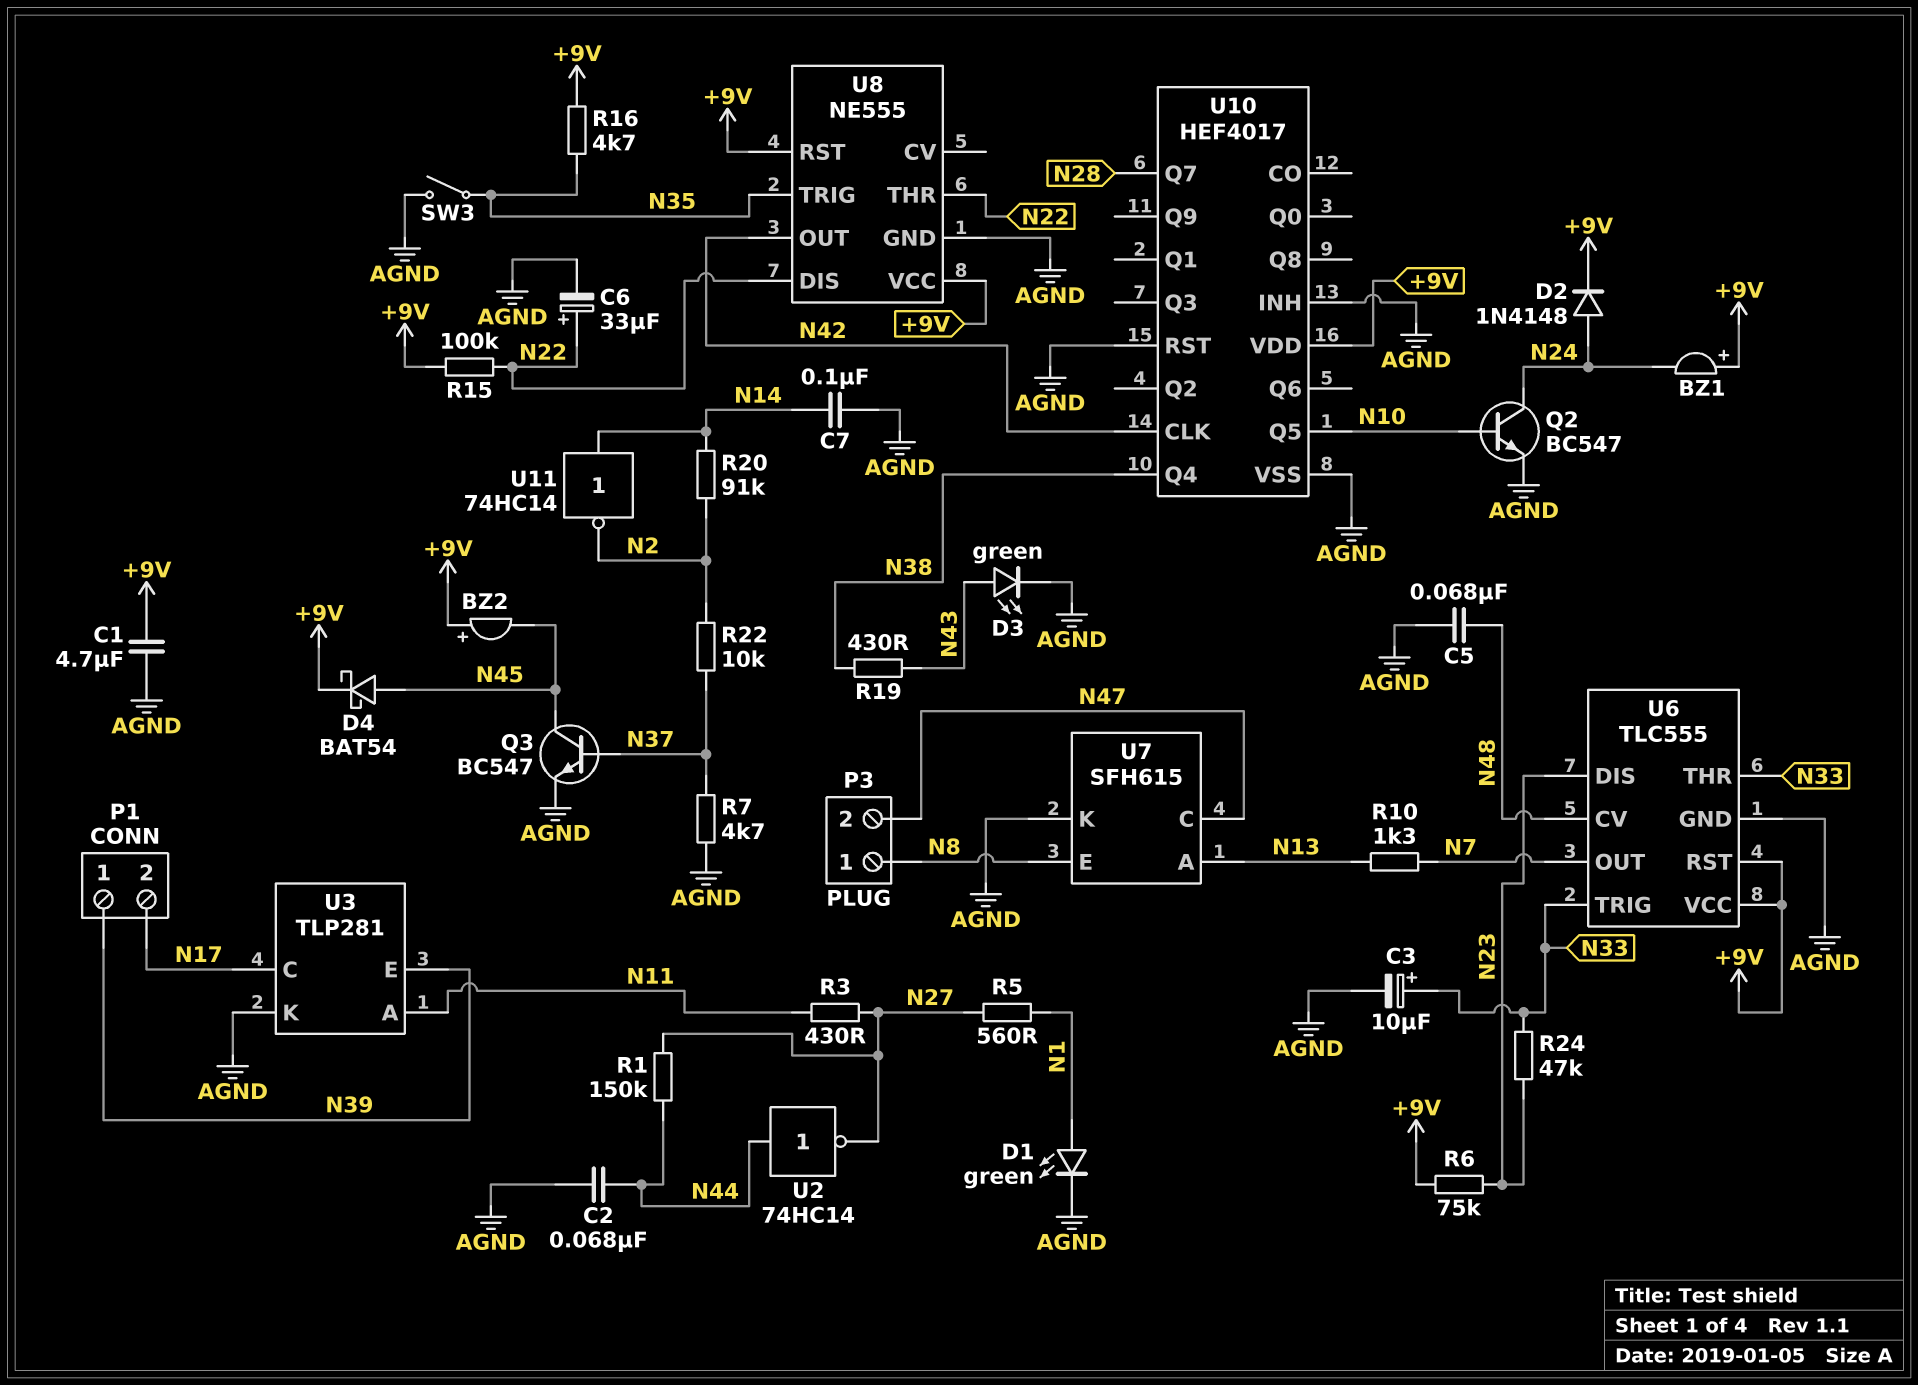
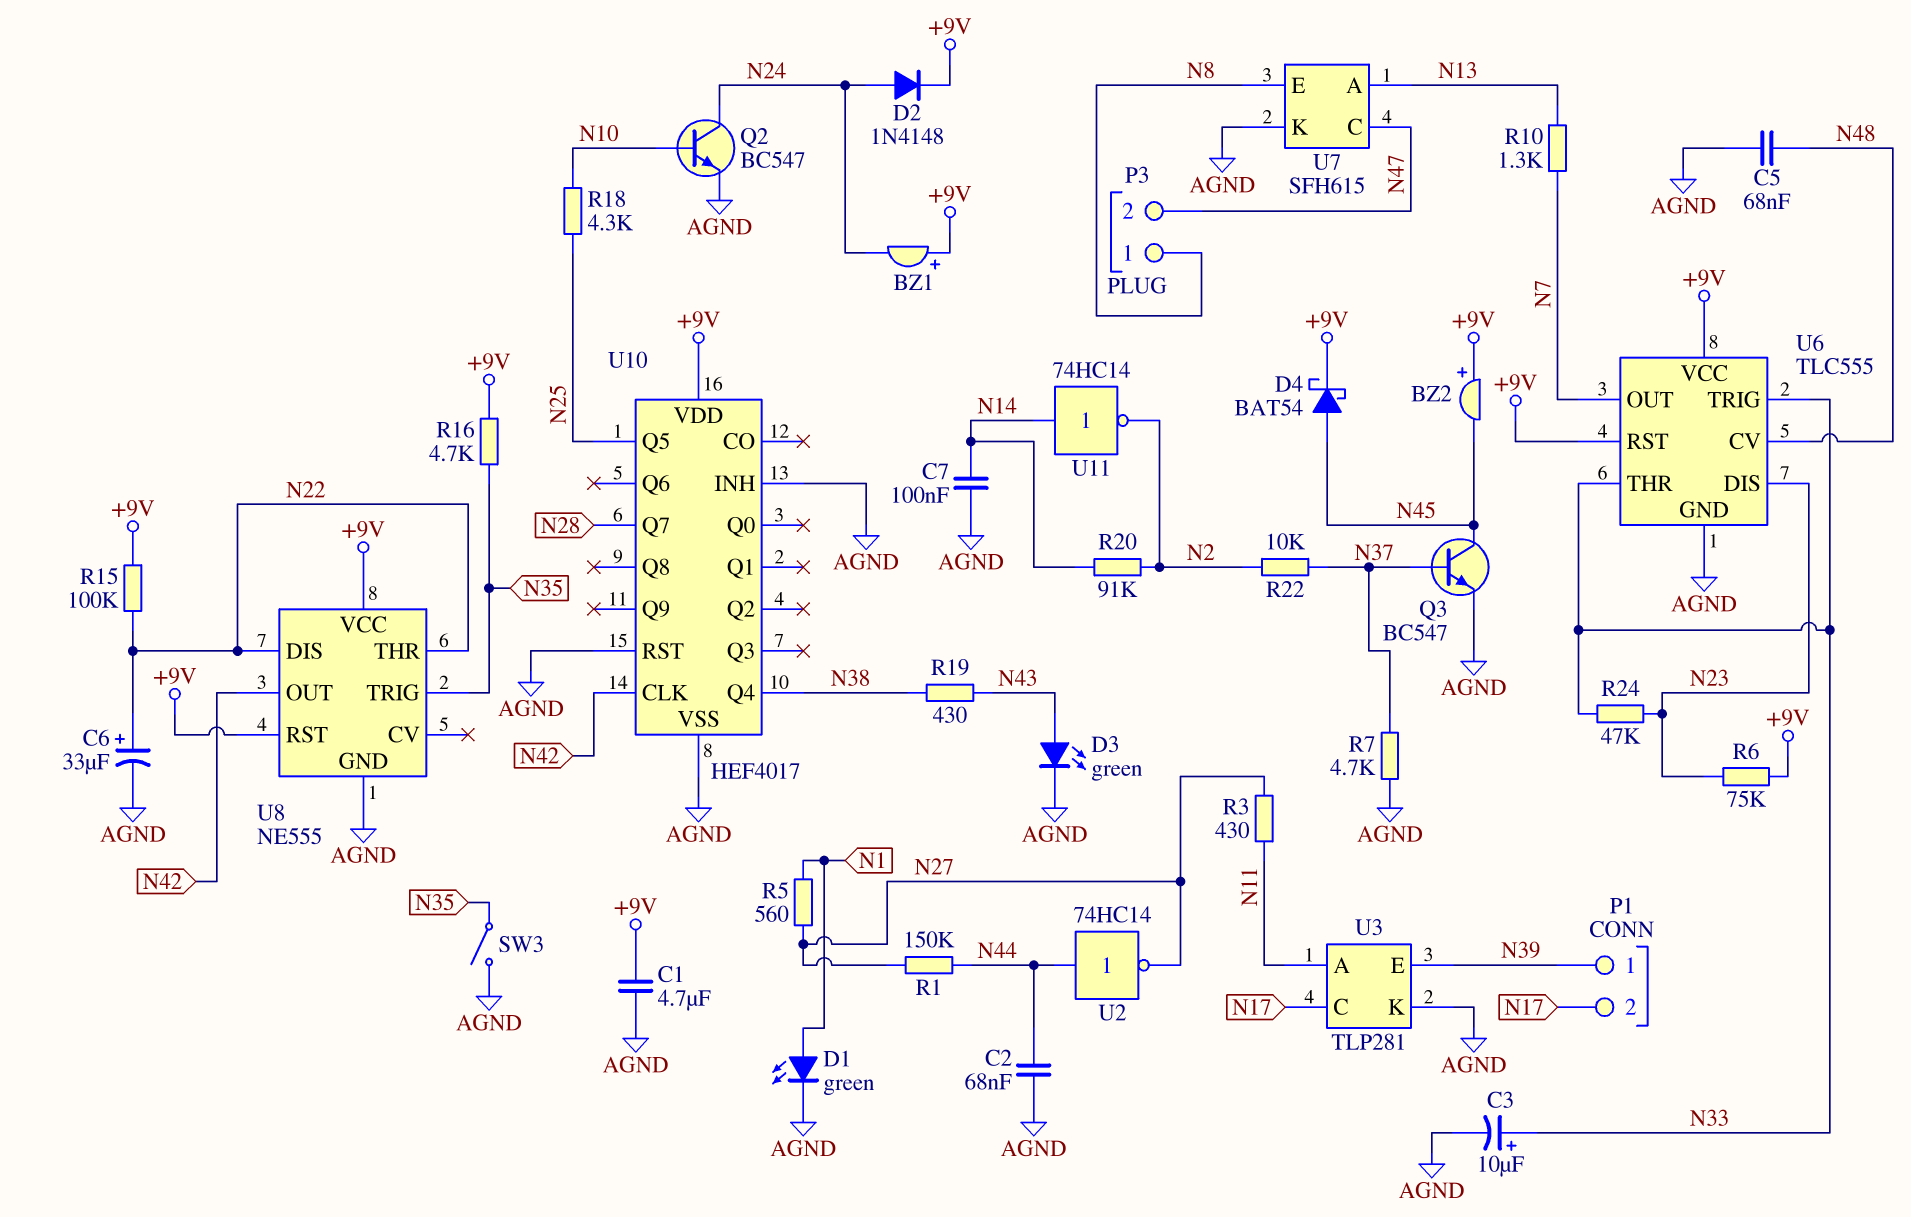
R18: none -> 4.3k (N10, N25)
U10 pin Q5: N10 -> N25

